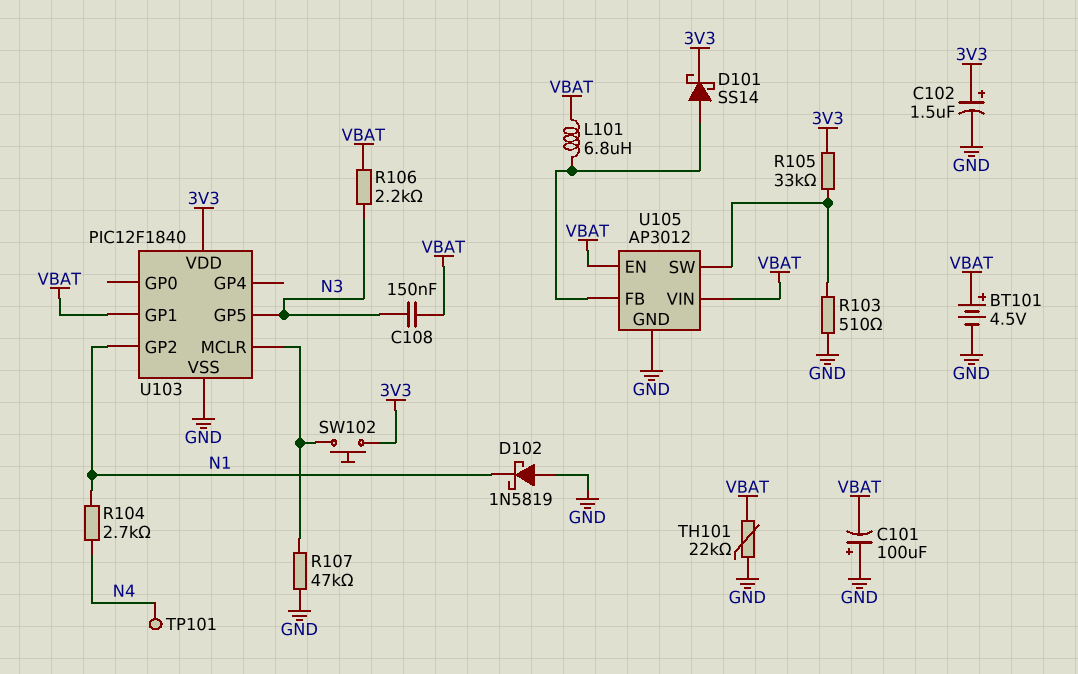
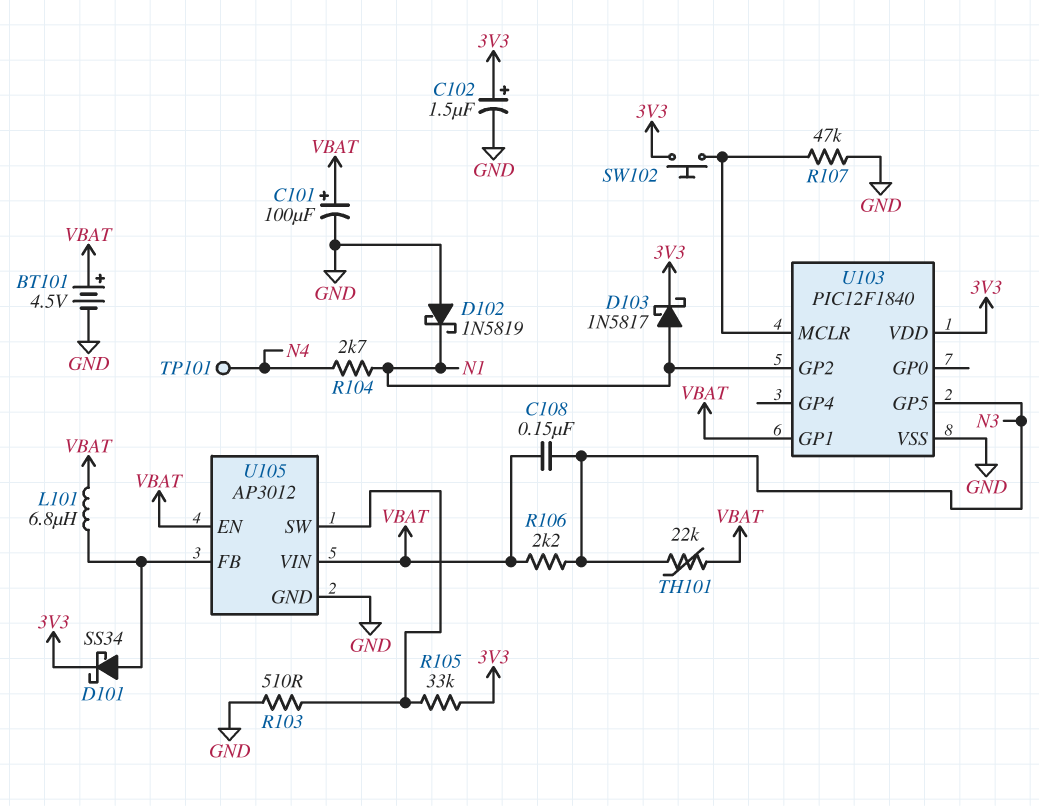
C101: 100uF (plus GND, minus VBAT) -> 100uF (plus VBAT, minus GND)
D101: schottky SS14 (A U105/FB, K 3V3) -> schottky SS34 (A U105/FB, K 3V3)
D103: none -> schottky 1N5817 (A N1, K 3V3)
TH101: 22k (GND, VBAT) -> 22k (N3, VBAT)

